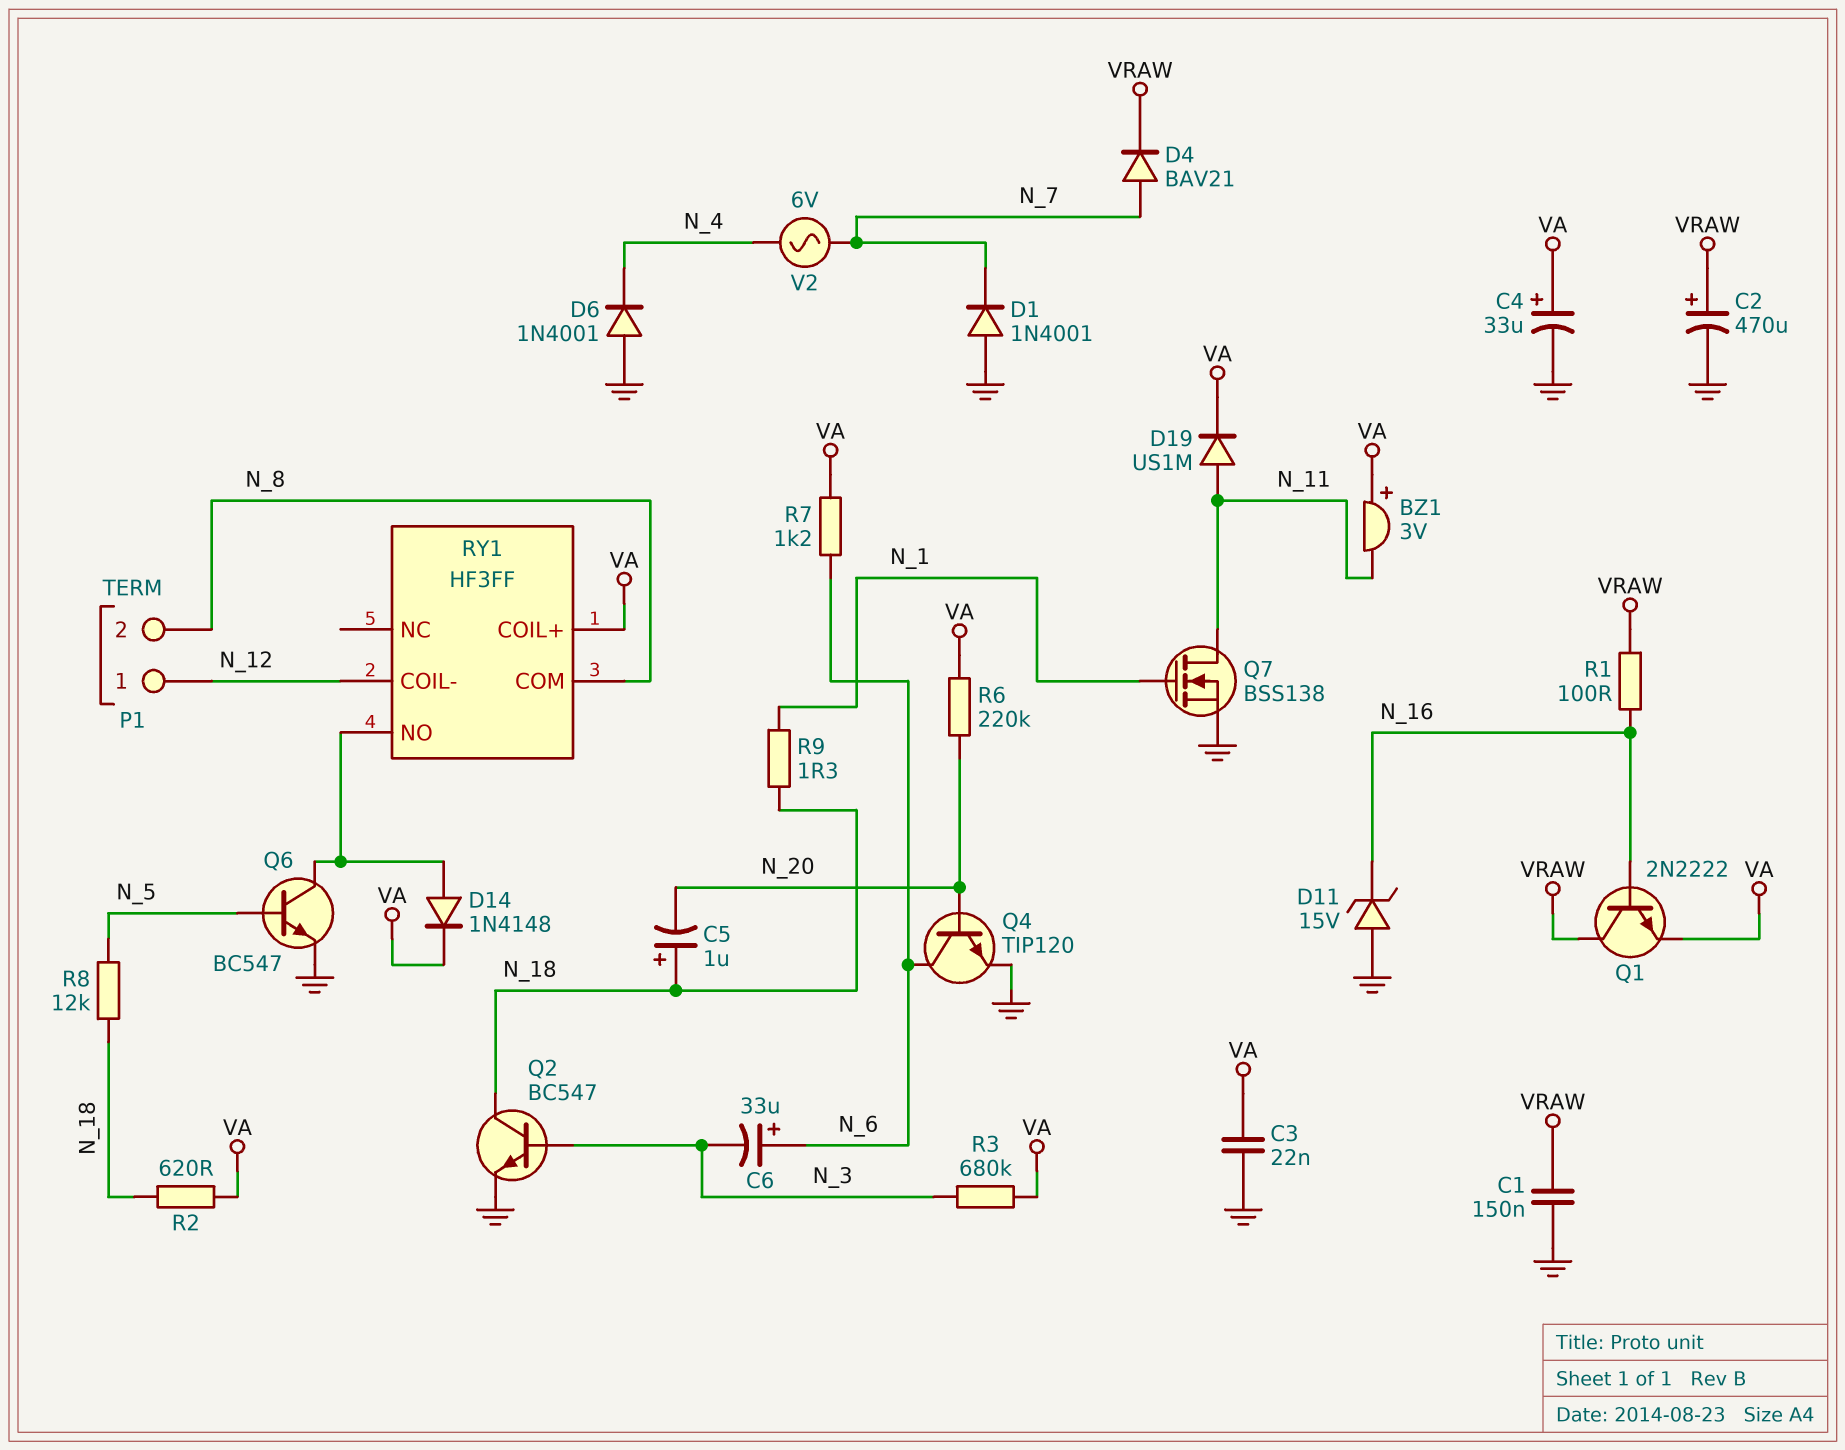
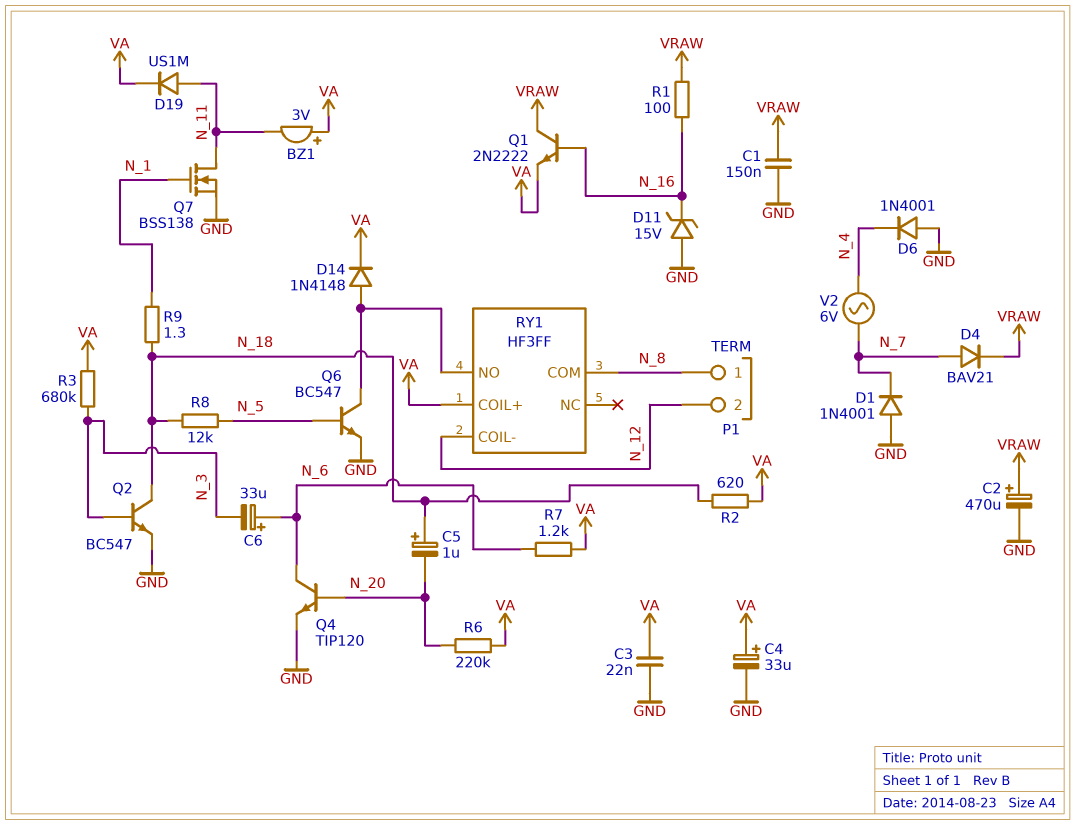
P1 pin 1: N_12 -> N_8
P1 pin 2: N_8 -> N_12

